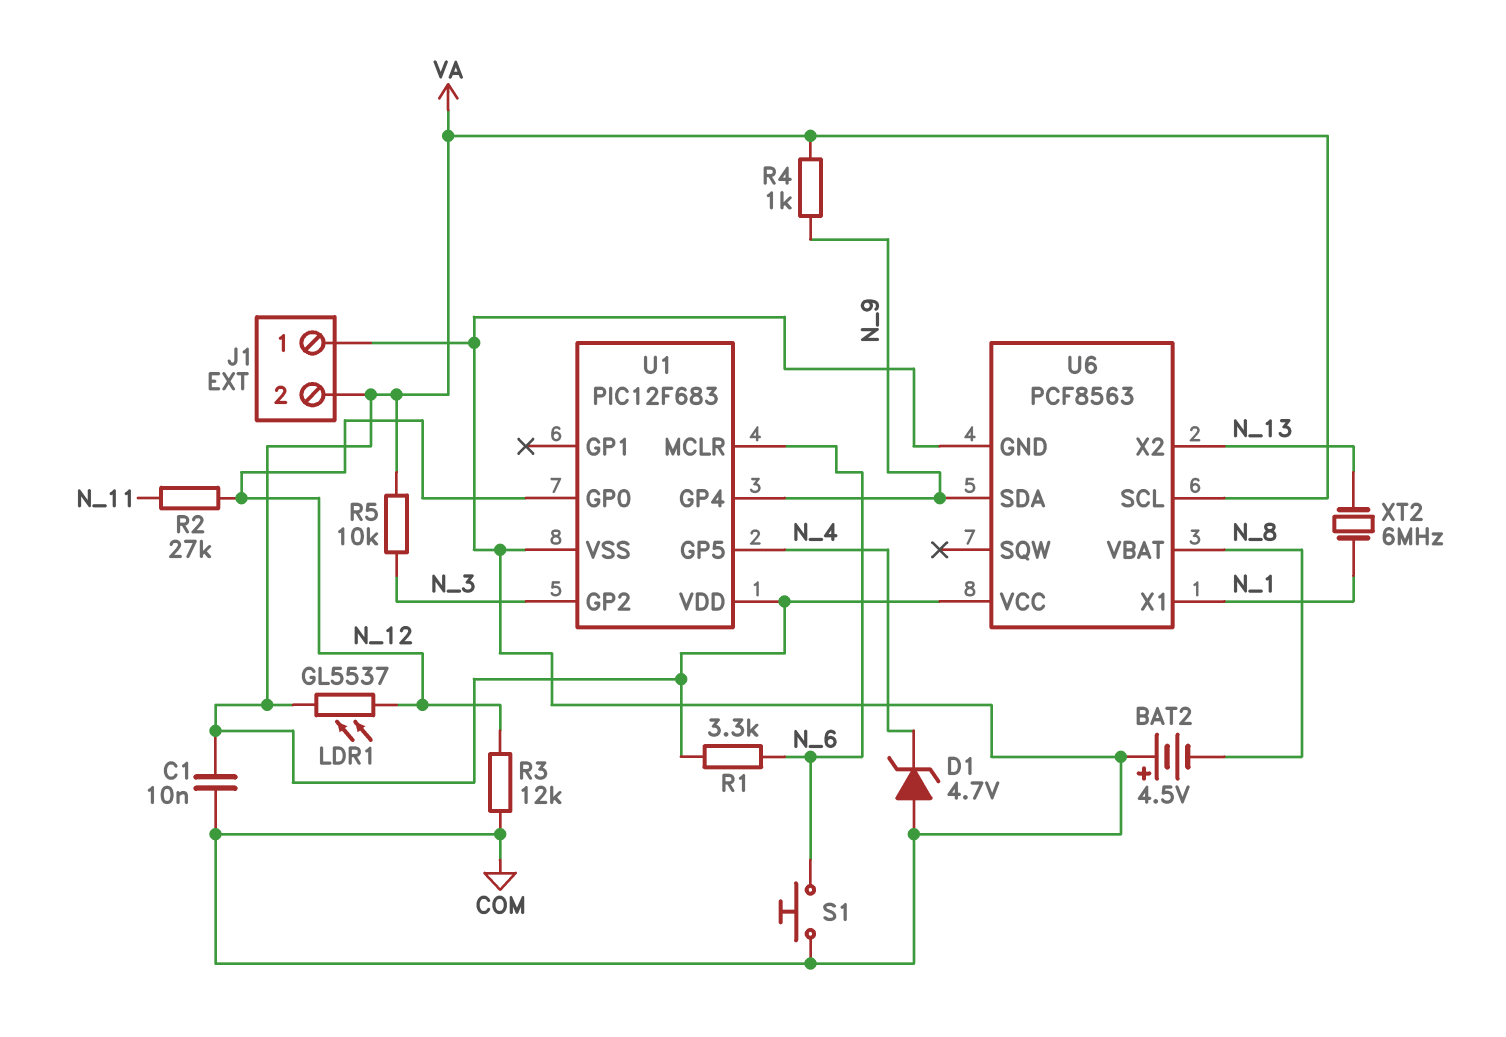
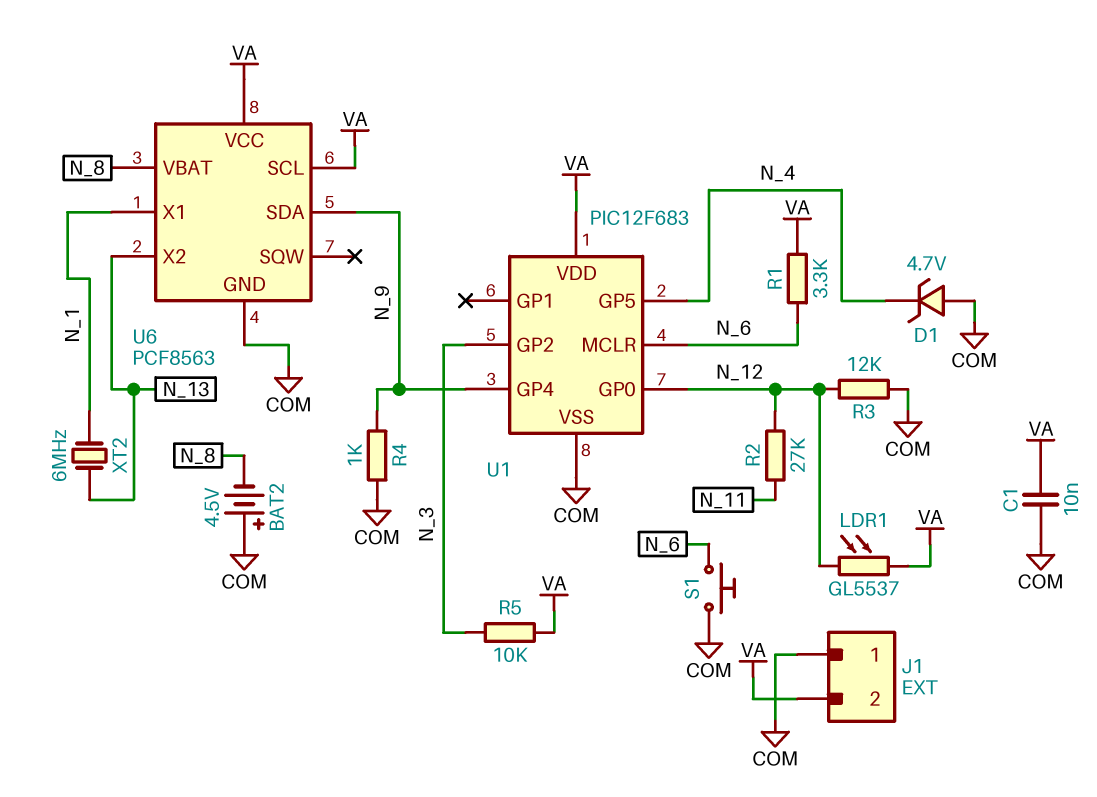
R4: 1k (N_9, VA) -> 1k (COM, N_9)

